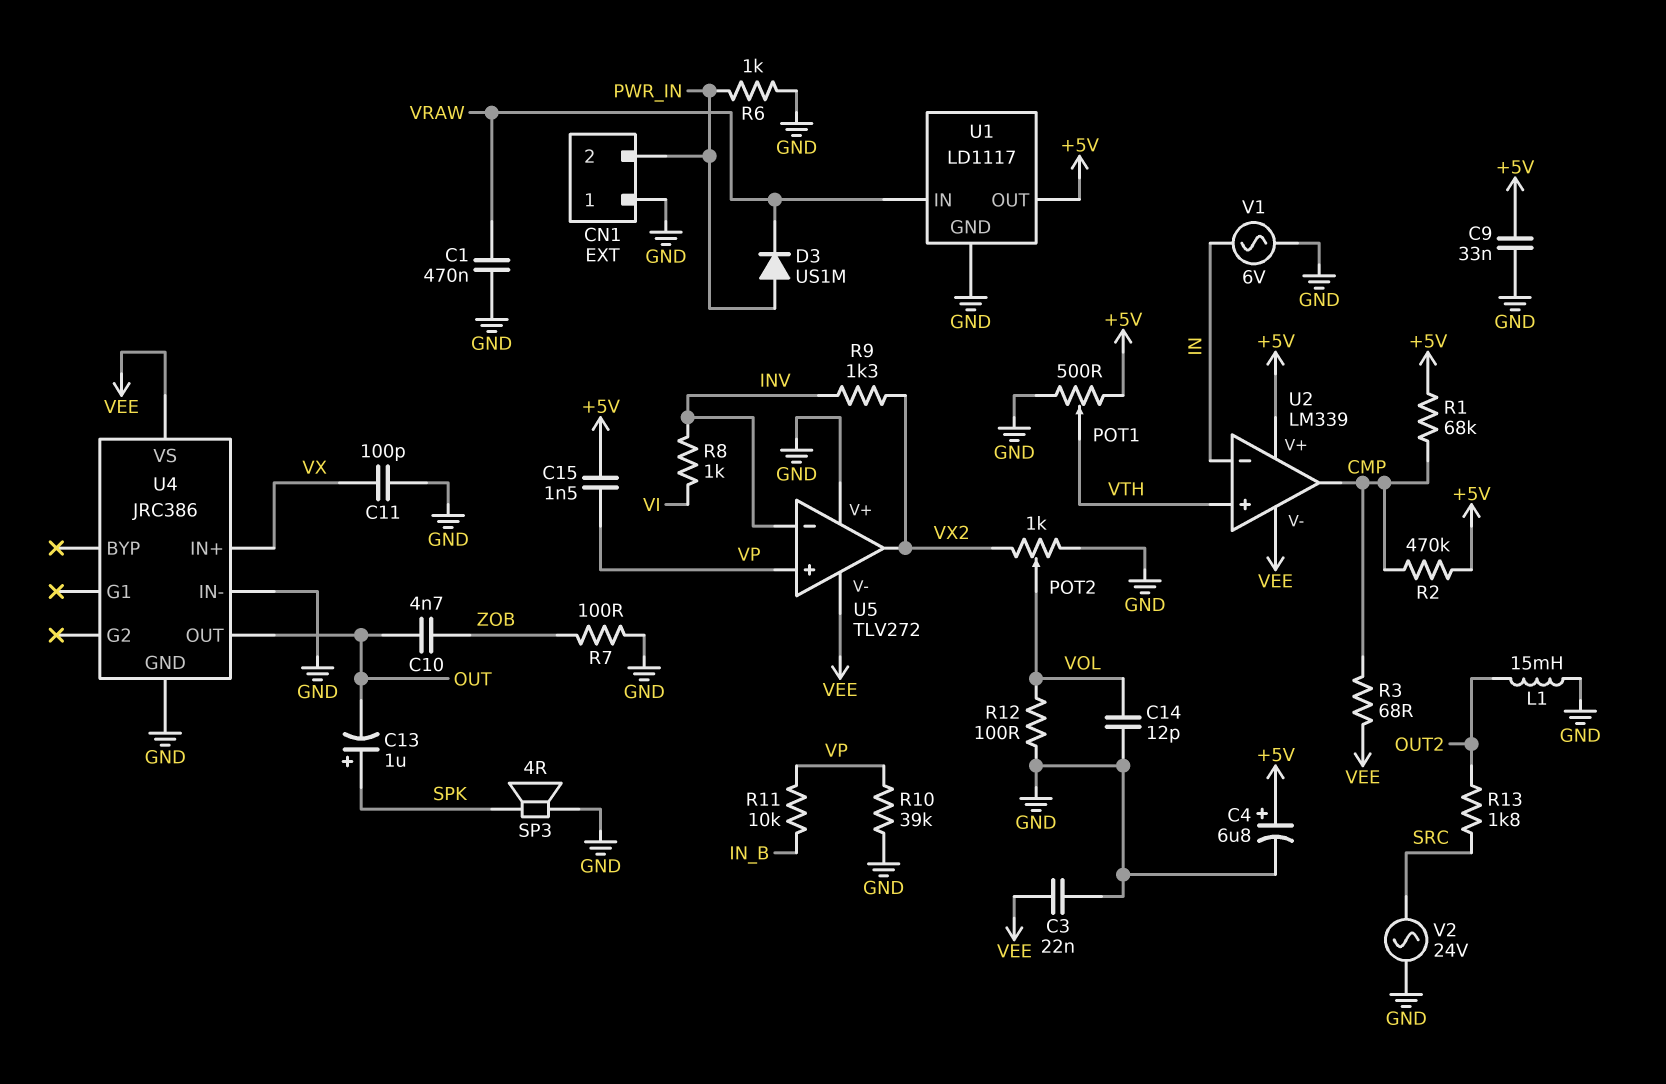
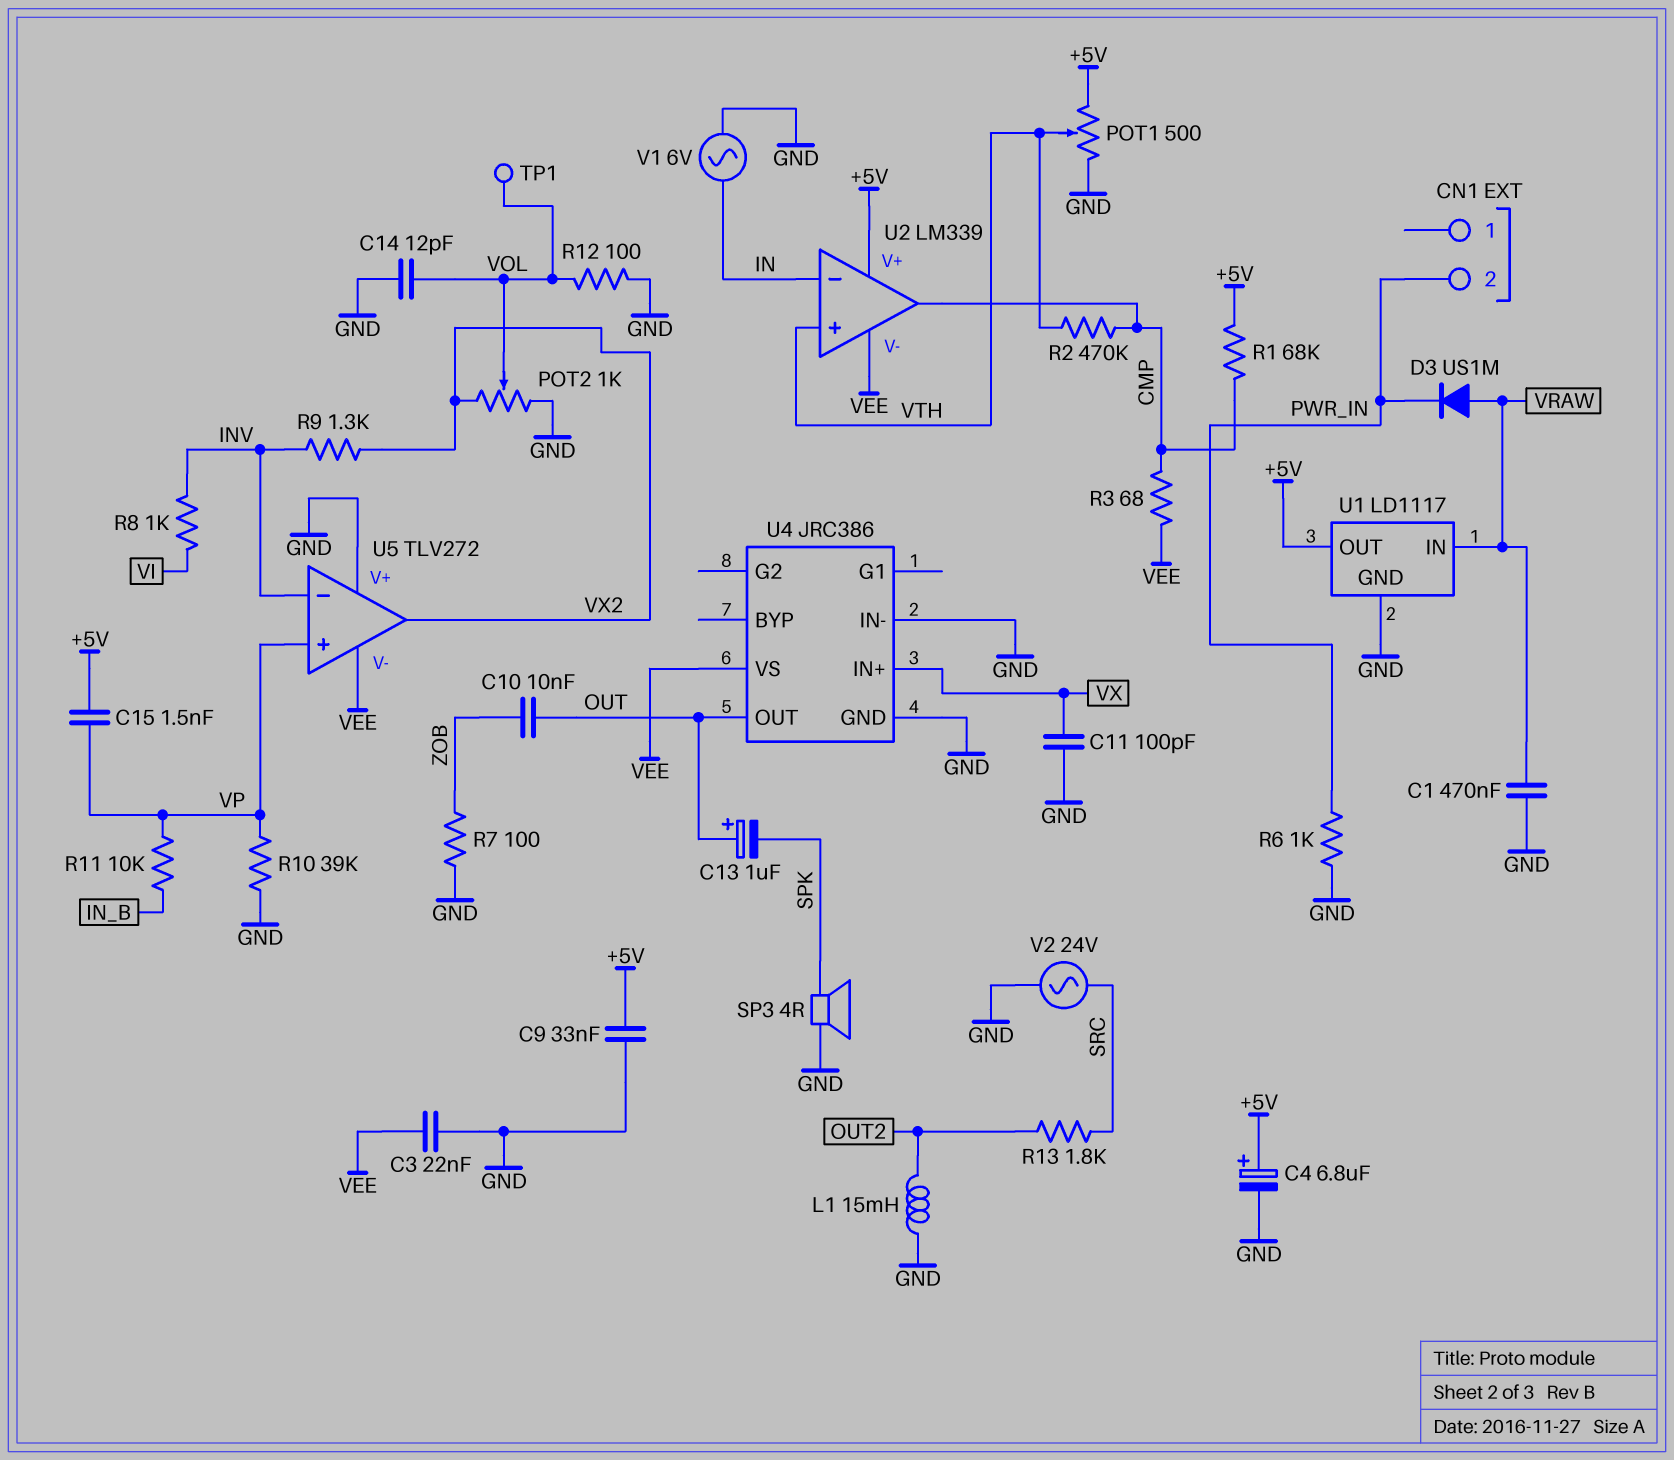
C10: 4.7nF (OUT, ZOB) -> 10nF (OUT, ZOB)
C13: 1uF (plus SPK, minus OUT) -> 1uF (plus OUT, minus SPK)
CN1 pin 1: GND -> none
D3: diode US1M (A PWR_IN, K VRAW) -> diode US1M (A VRAW, K PWR_IN)
R2: 470k (+5V, CMP) -> 470k (CMP, VTH)
TP1: none -> test point (VOL)

